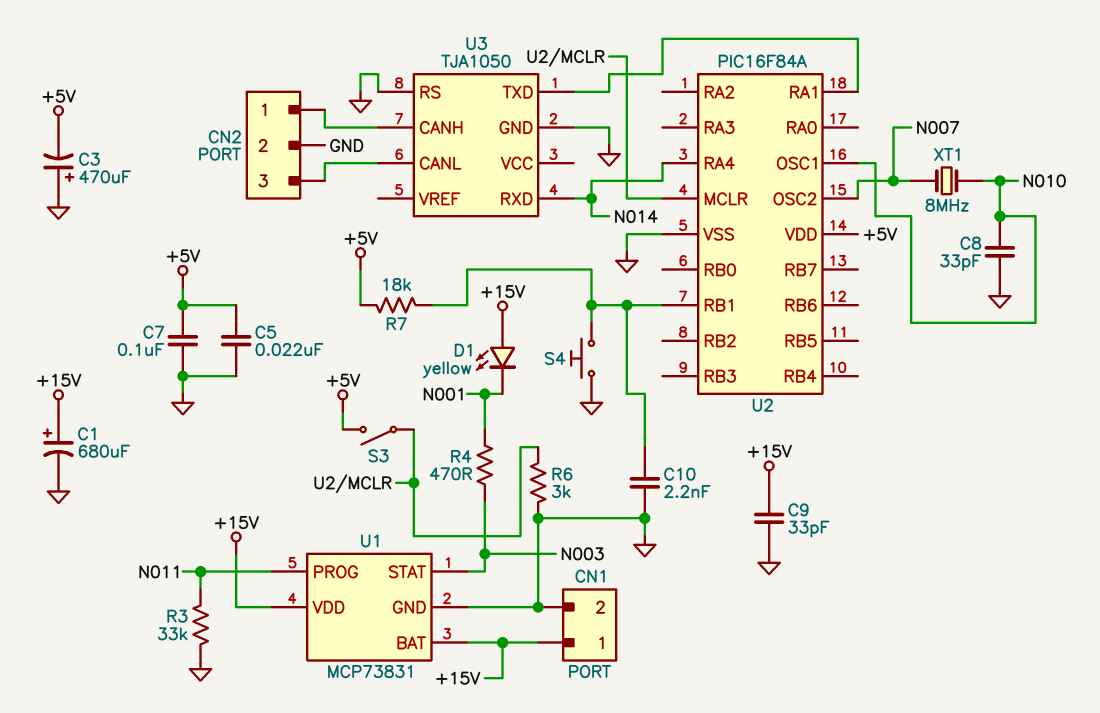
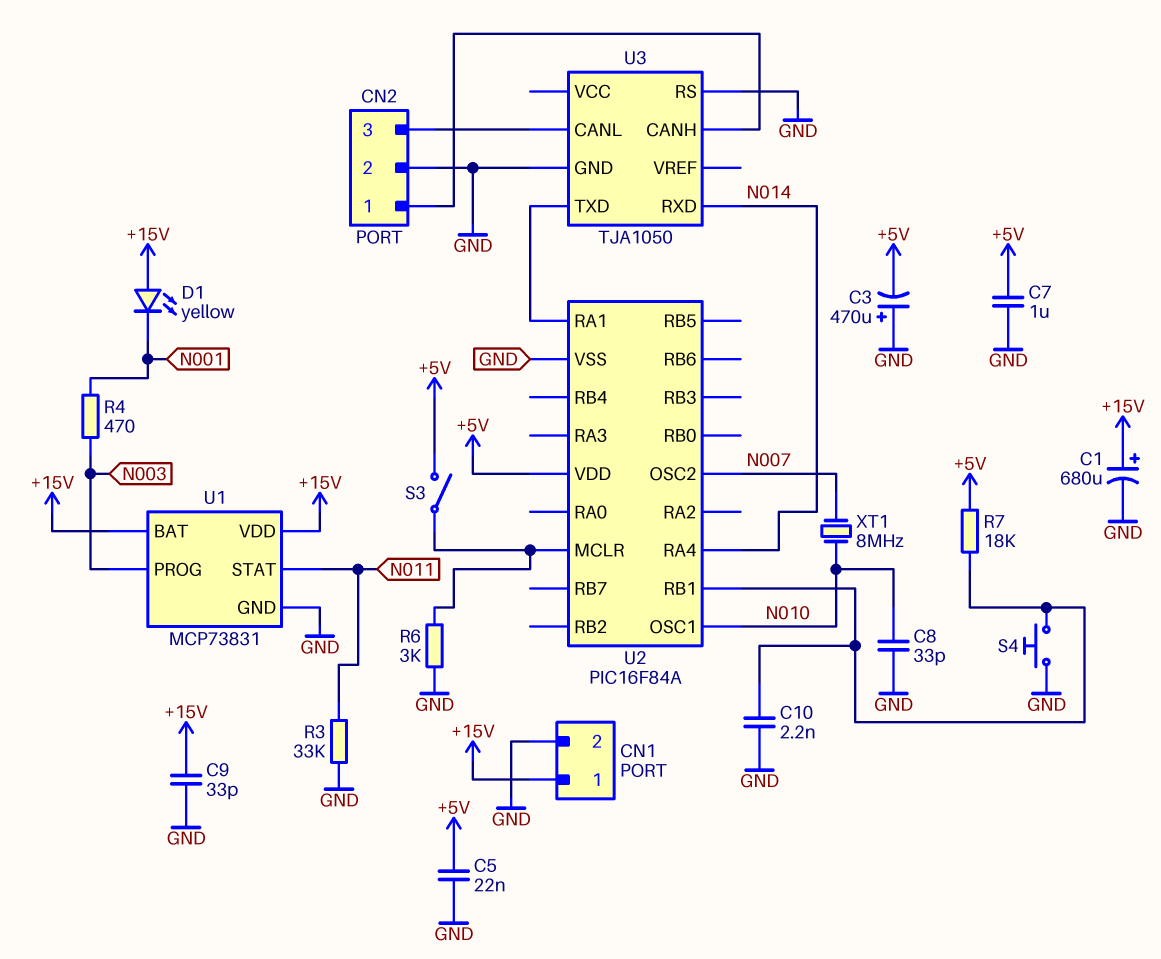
C7: 100nF (+5V, GND) -> 1uF (+5V, GND)
U1 pin PROG: N011 -> N003
U1 pin STAT: N003 -> N011

